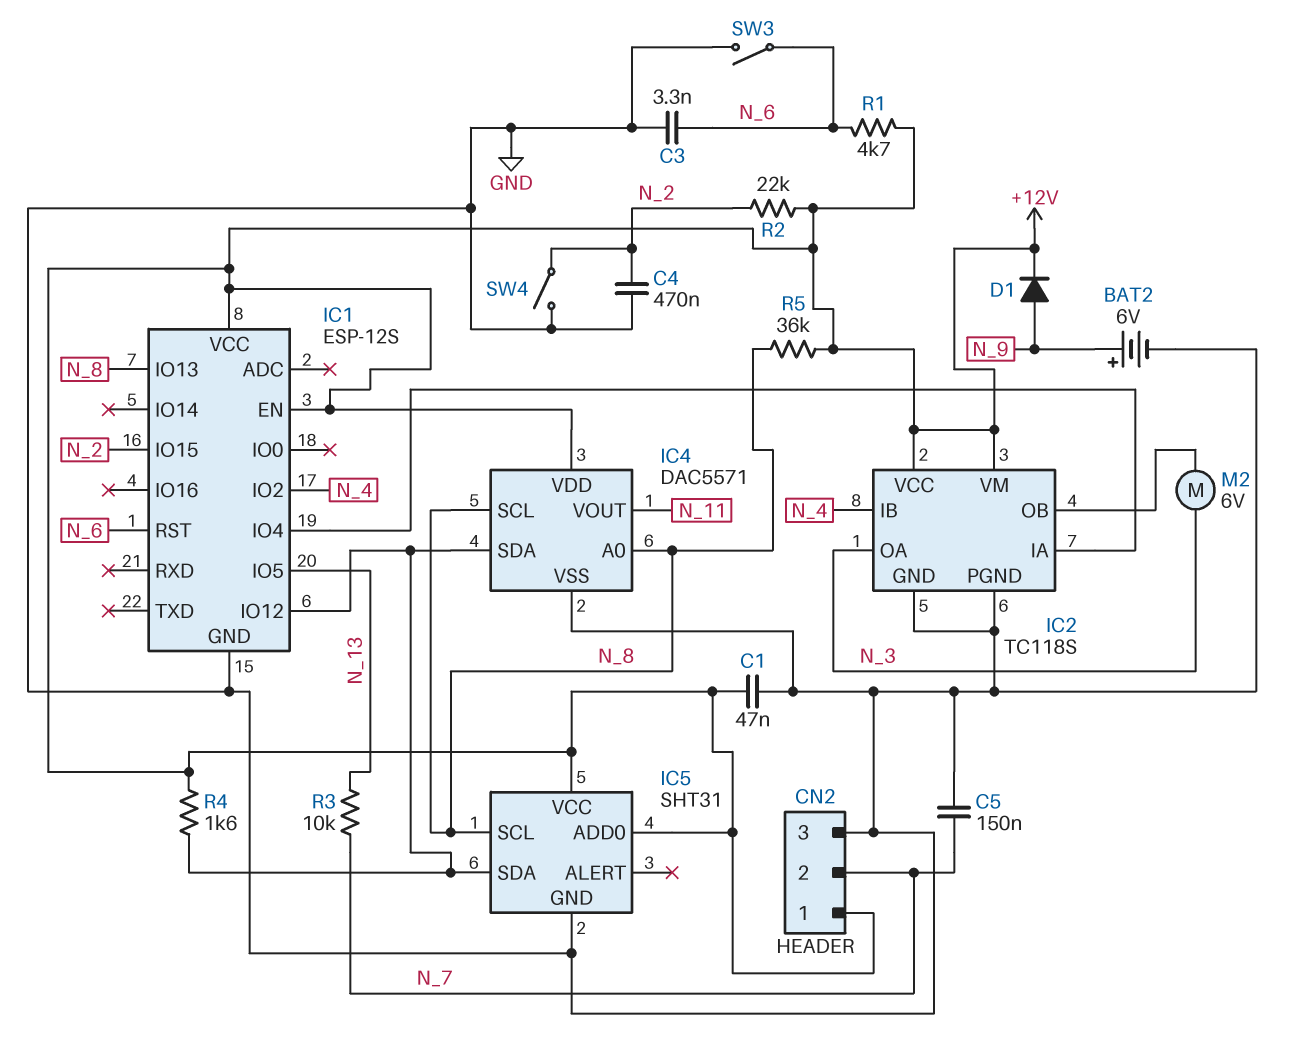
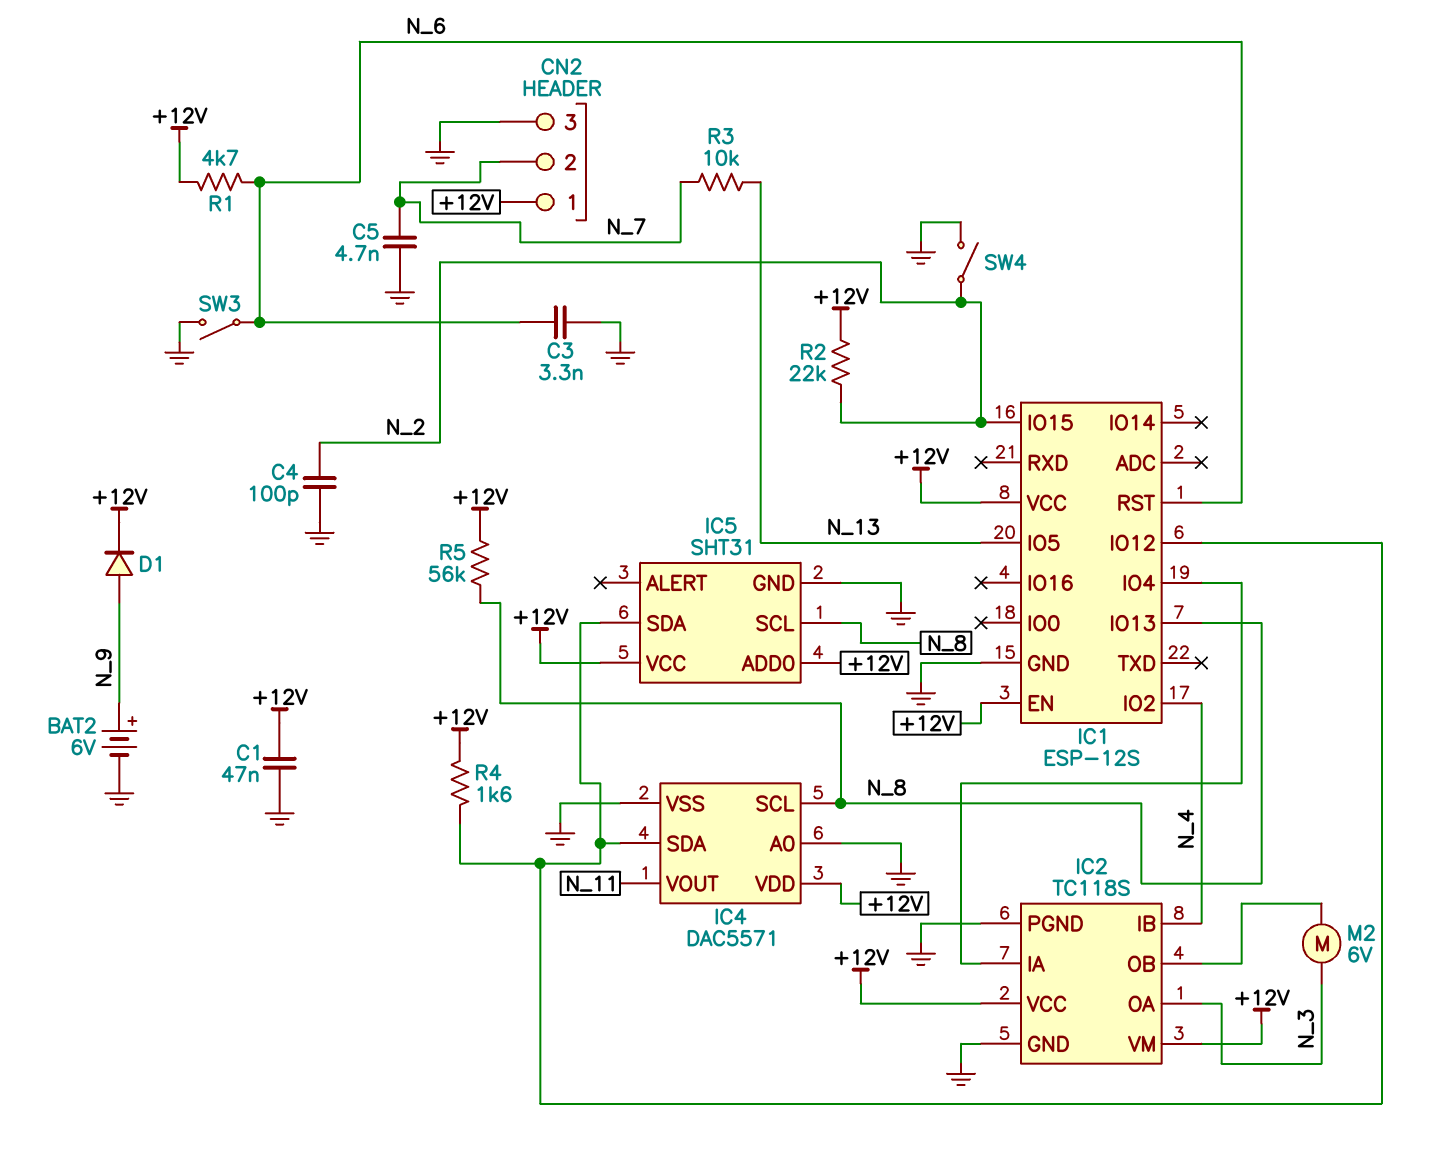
C4: 470nF (GND, N_2) -> 100pF (GND, N_2)
C5: 150nF (GND, N_7) -> 4.7nF (GND, N_7)
IC4 pin A0: N_8 -> GND
R5: 36k (+12V, N_8) -> 56k (+12V, N_8)

